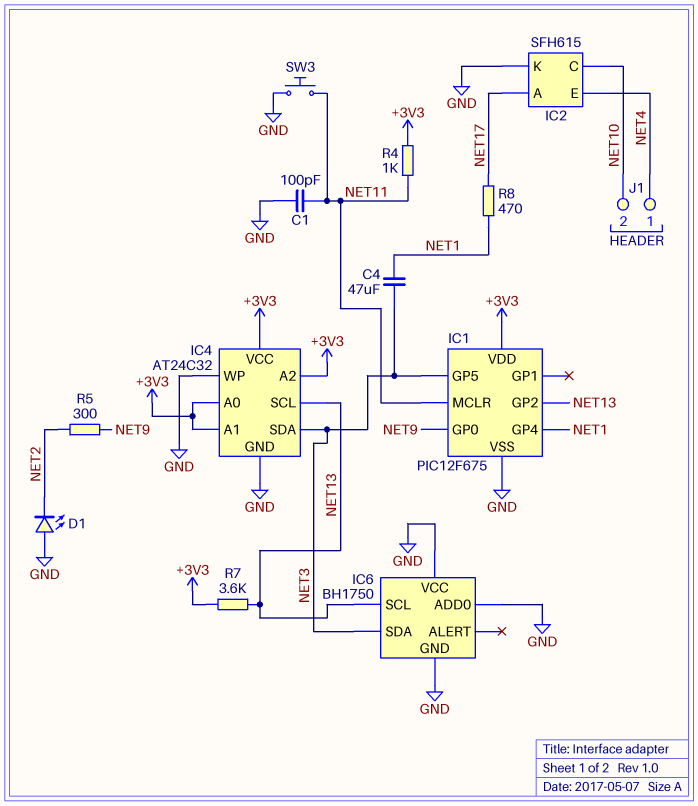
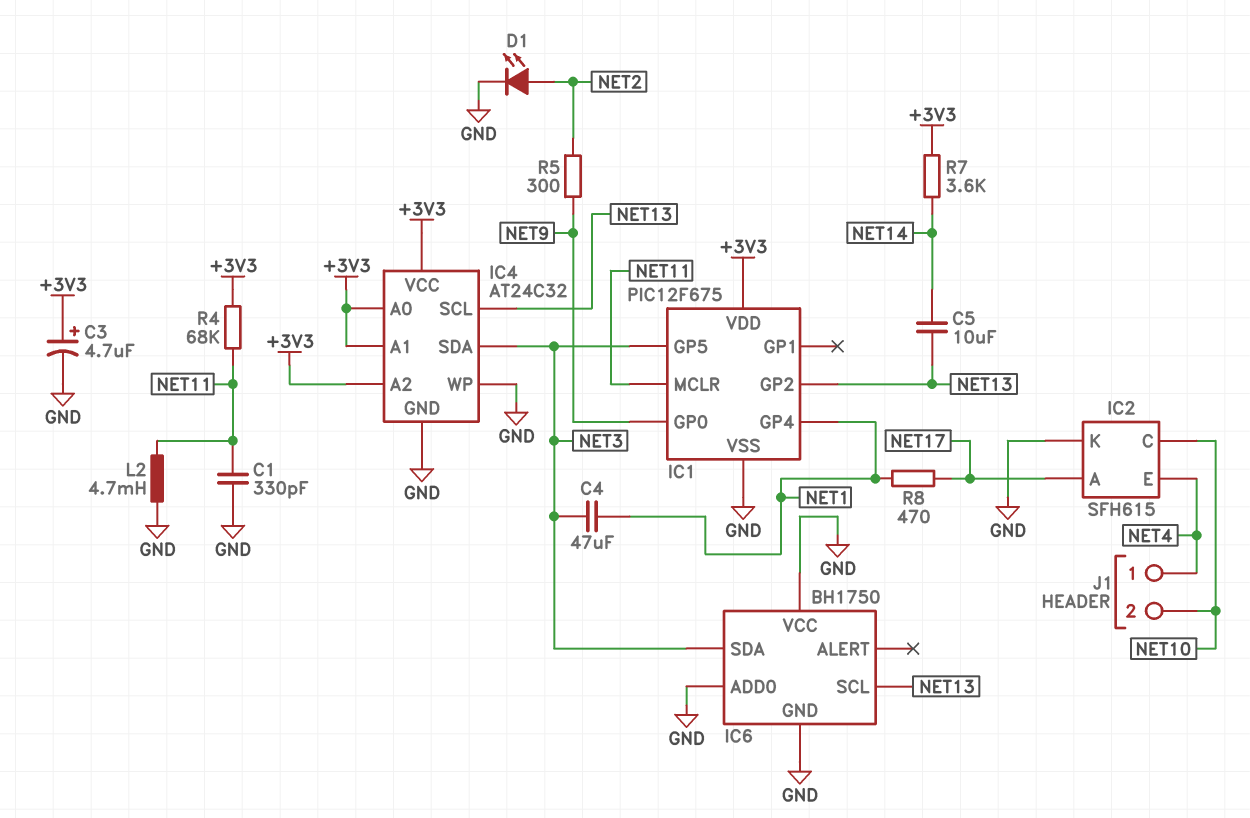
C1: 100pF (GND, NET11) -> 330pF (GND, NET11)
C3: none -> 4.7uF (plus +3V3, minus GND)
C5: none -> 10uF (NET13, NET14)
D1: LED (A GND, K NET2) -> LED (A NET2, K GND)
L2: none -> 4.7mH (GND, NET11)
R4: 1k (+3V3, NET11) -> 68k (+3V3, NET11)
R7: 3.6k (+3V3, NET13) -> 3.6k (+3V3, NET14)
SW3: button (GND, NET11) -> none

